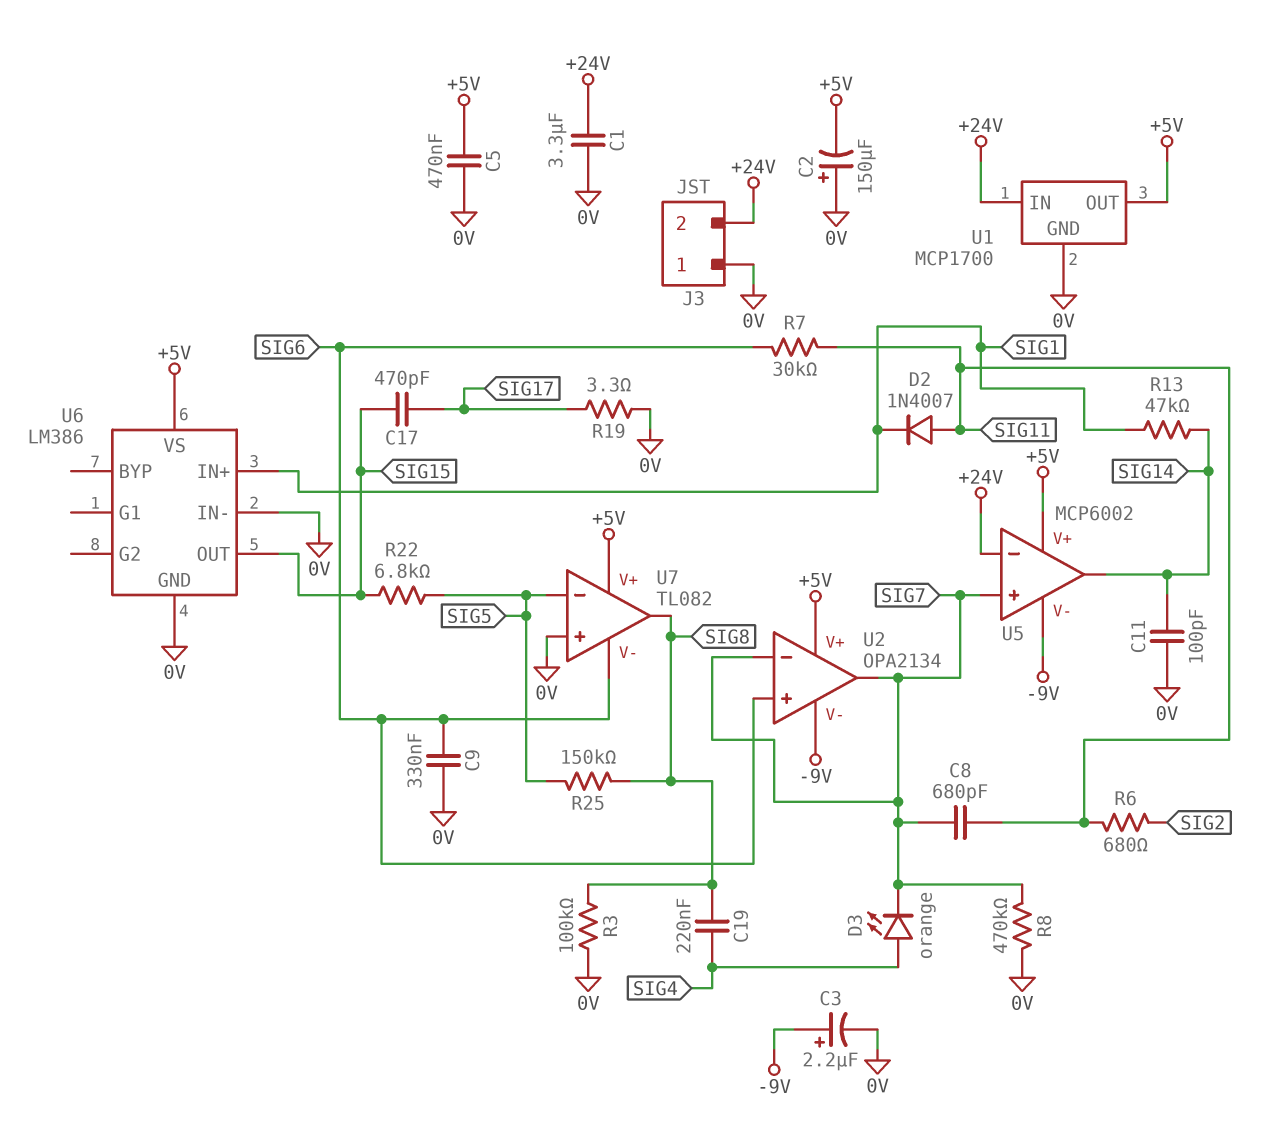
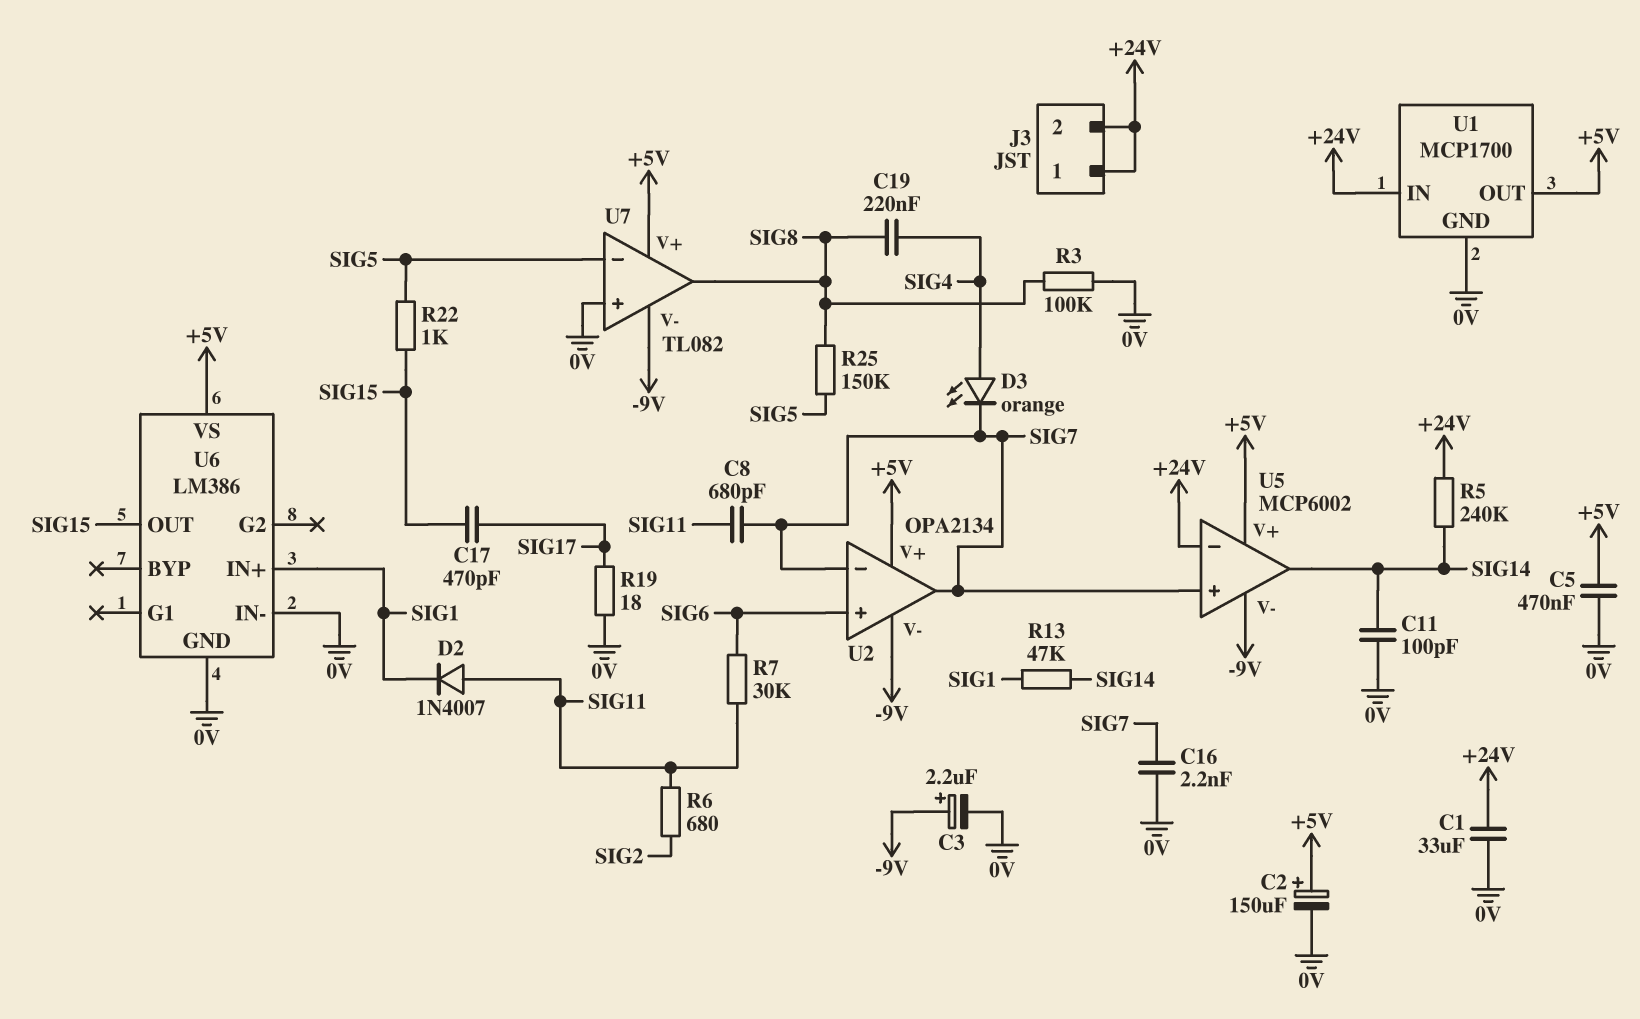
C1: 3.3uF (+24V, 0V) -> 33uF (+24V, 0V)
C2: 150uF (plus 0V, minus +5V) -> 150uF (plus +5V, minus 0V)
C9: 330nF (0V, SIG6) -> none
C16: none -> 2.2nF (0V, SIG7)
J3 pin 1: 0V -> +24V
R5: none -> 240k (+24V, SIG14)
R8: 470k (0V, SIG7) -> none
R19: 3.3 (0V, SIG17) -> 18 (0V, SIG17)
R22: 6.8k (SIG5, SIG15) -> 1k (SIG5, SIG15)
U7 pin V-: SIG6 -> -9V

